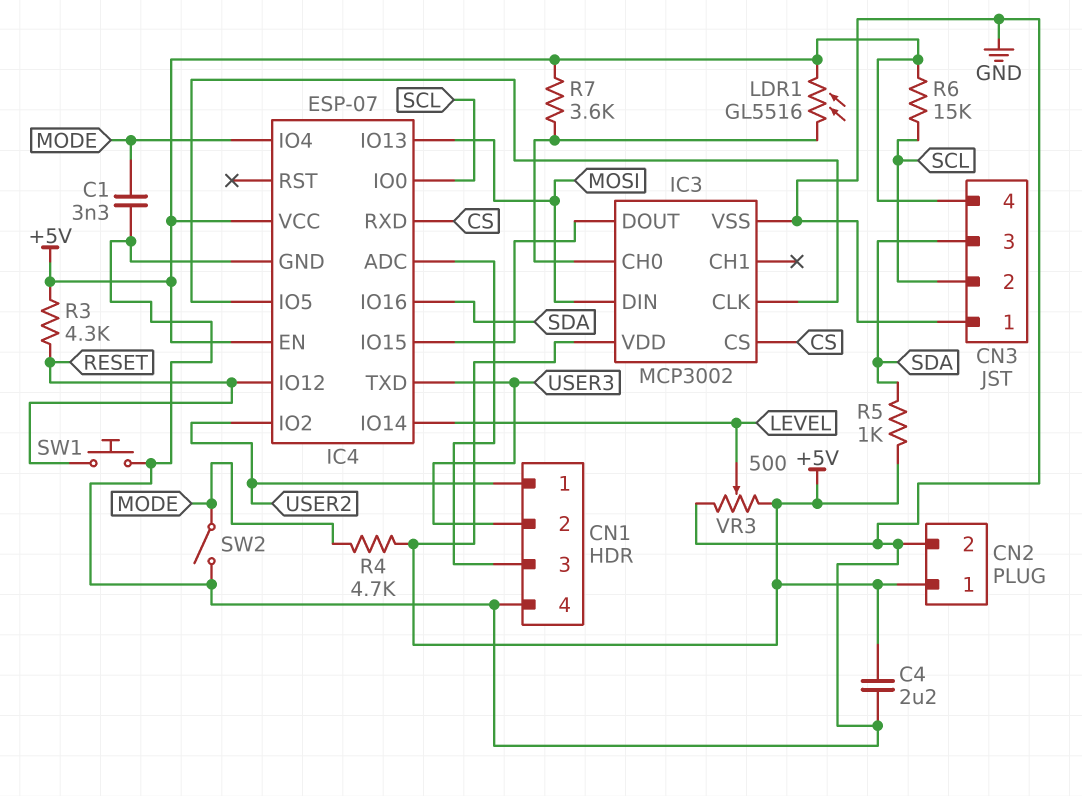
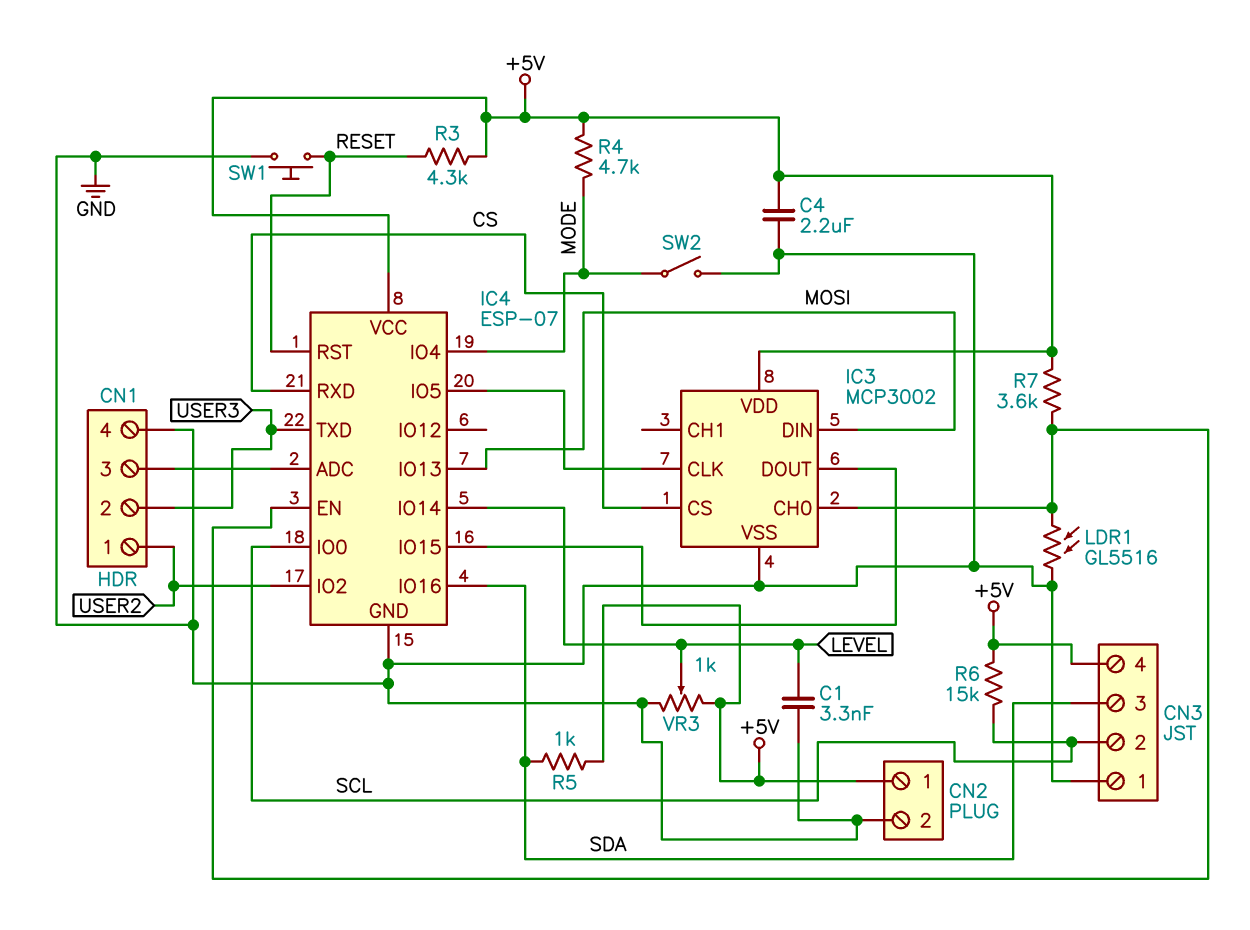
C1: 3.3nF (GND, MODE) -> 3.3nF (GND, LEVEL)
IC4 pin EN: +5V -> IC3/CH0
IC4 pin IO12: RESET -> none
IC4 pin RST: none -> RESET
LDR1: GL5516 (+5V, IC3/CH0) -> GL5516 (GND, IC3/CH0)
VR3: 500 (+5V, GND, wiper LEVEL) -> 1k (+5V, GND, wiper LEVEL)

